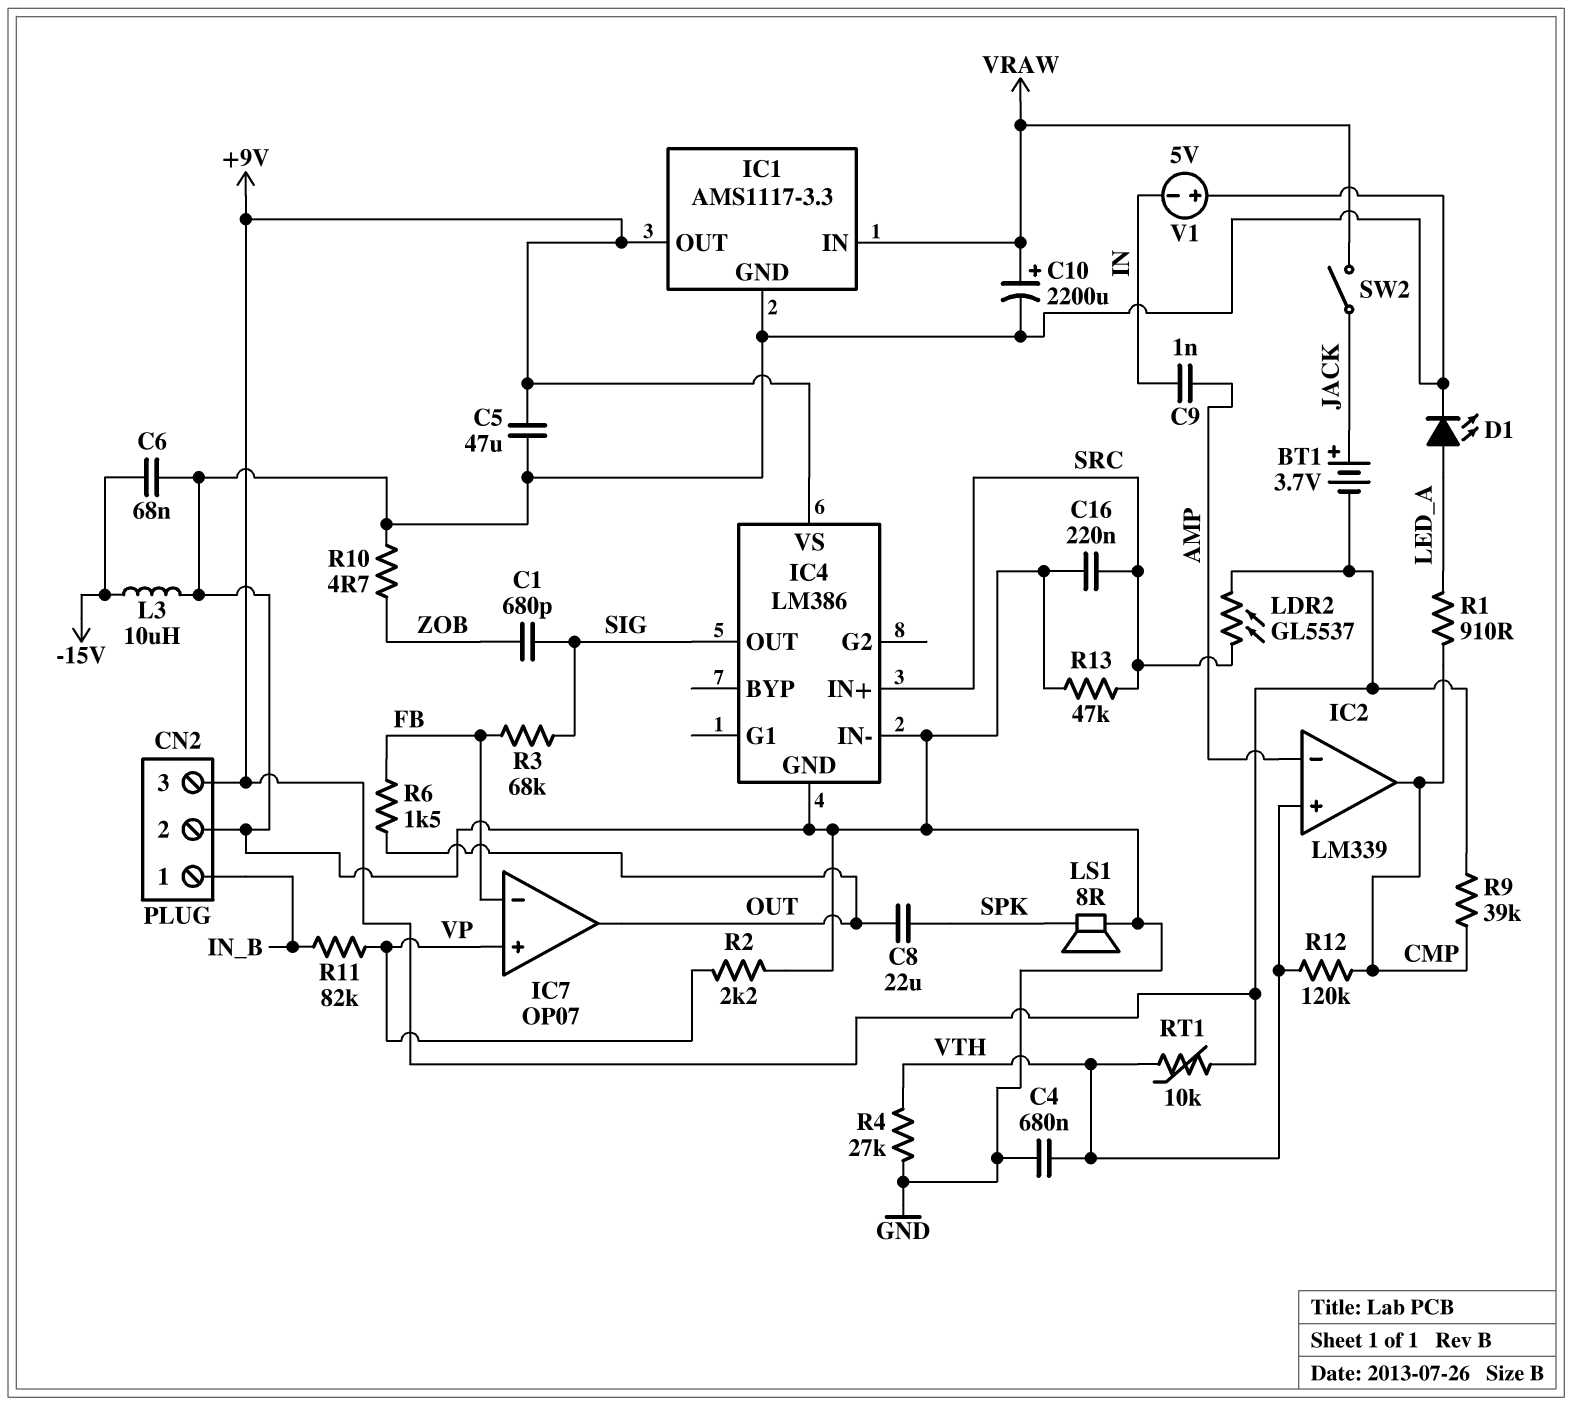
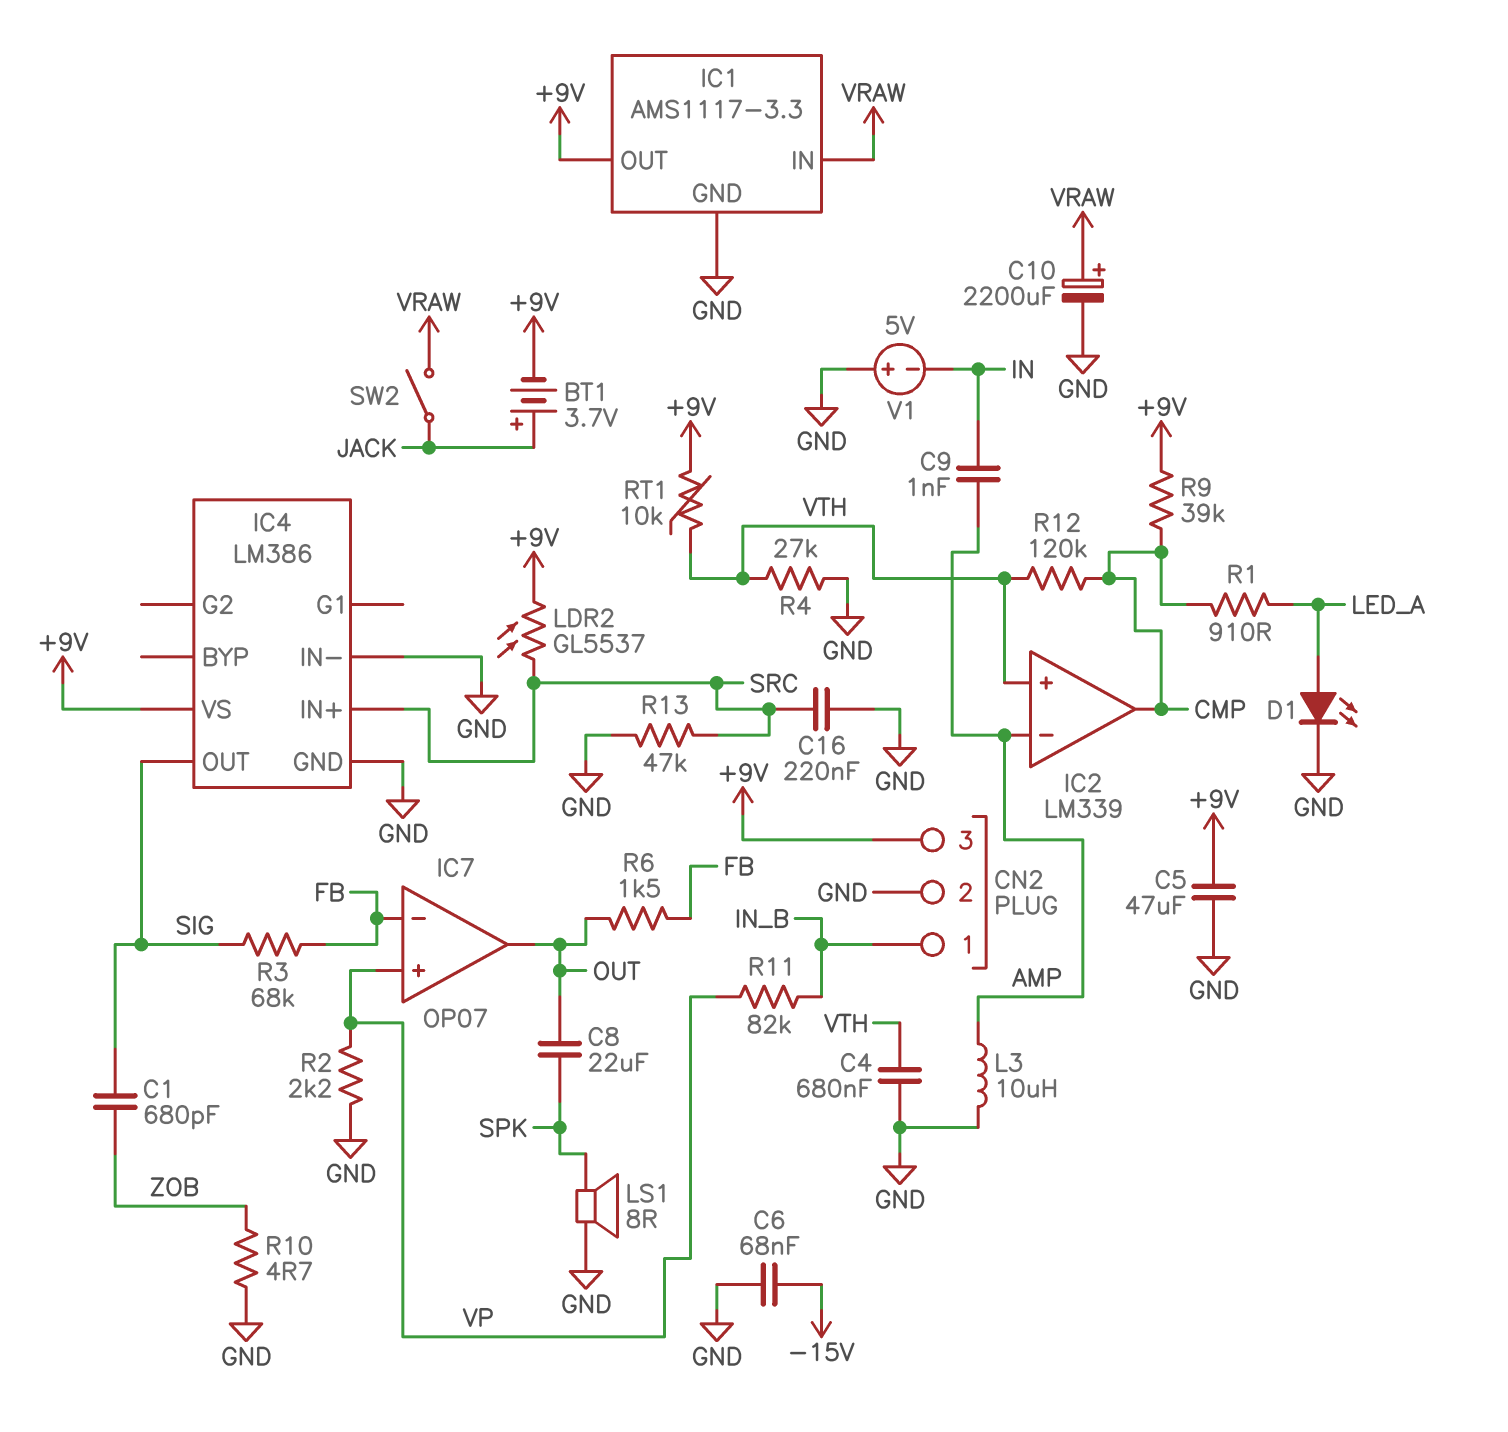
L3: 10uH (-15V, GND) -> 10uH (AMP, GND)

